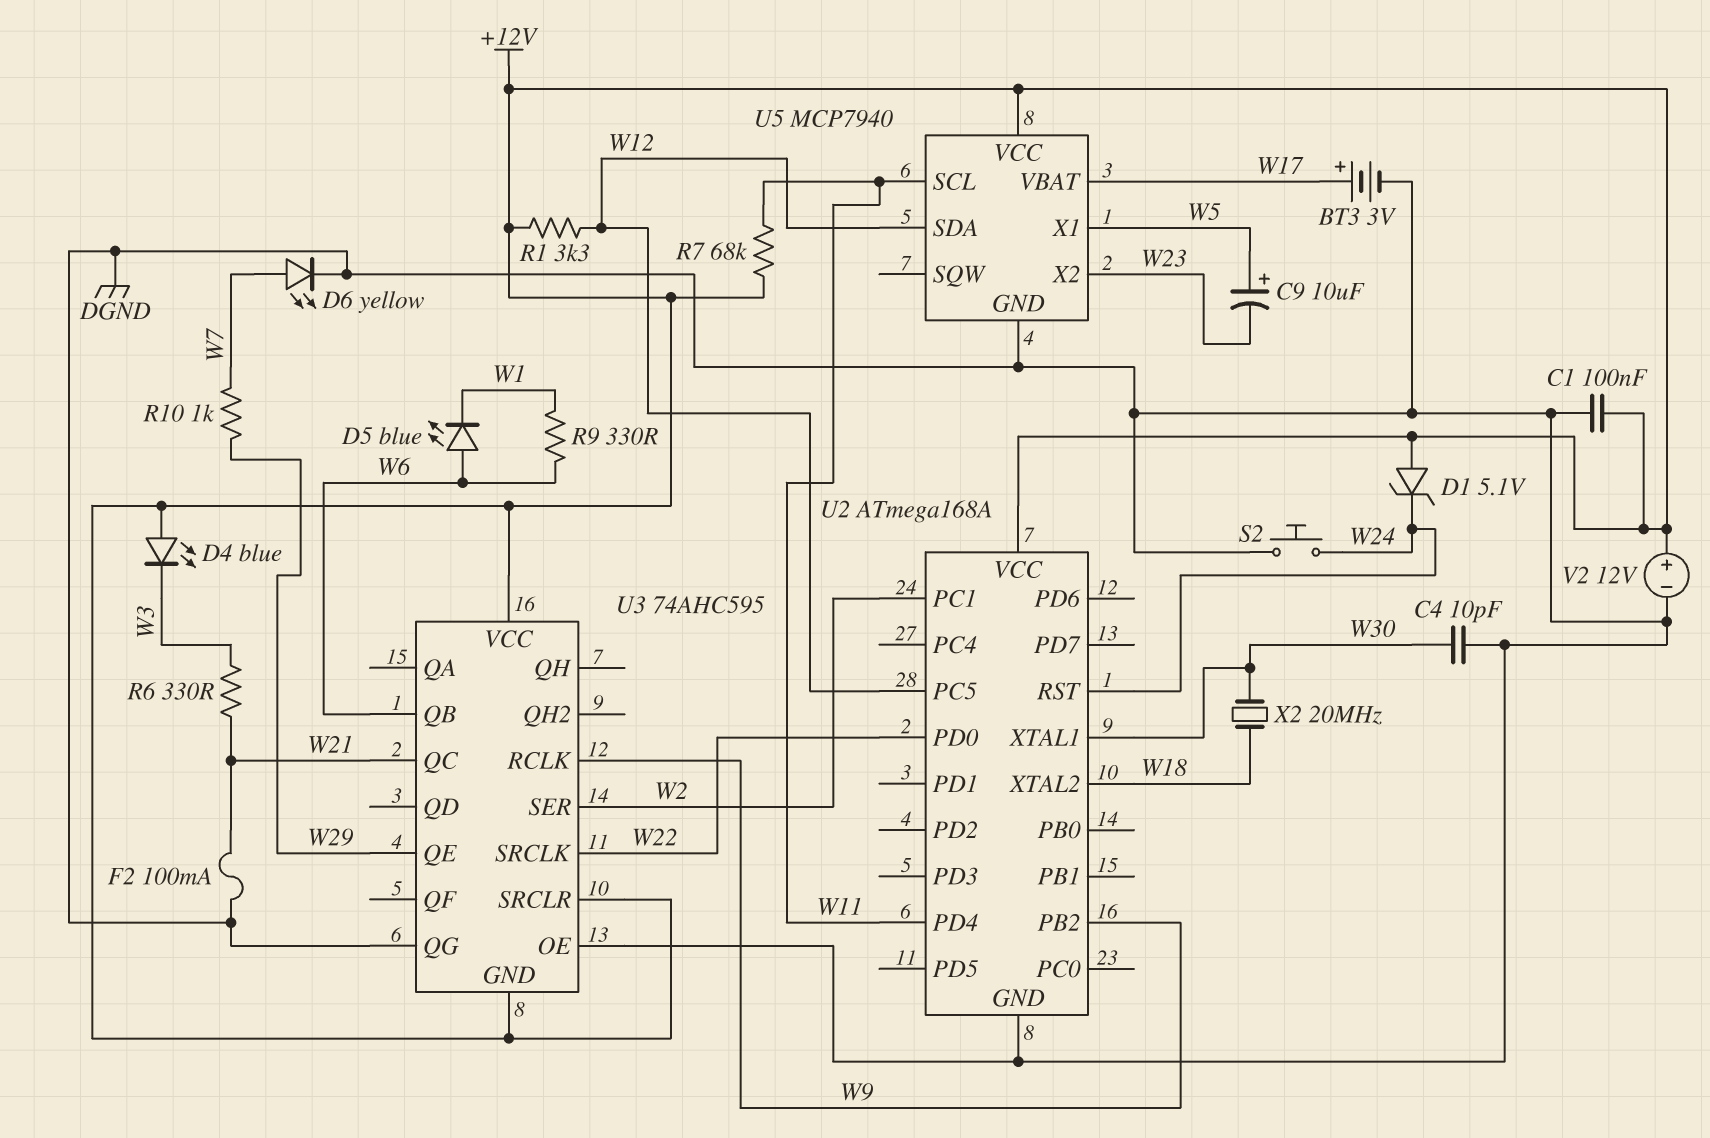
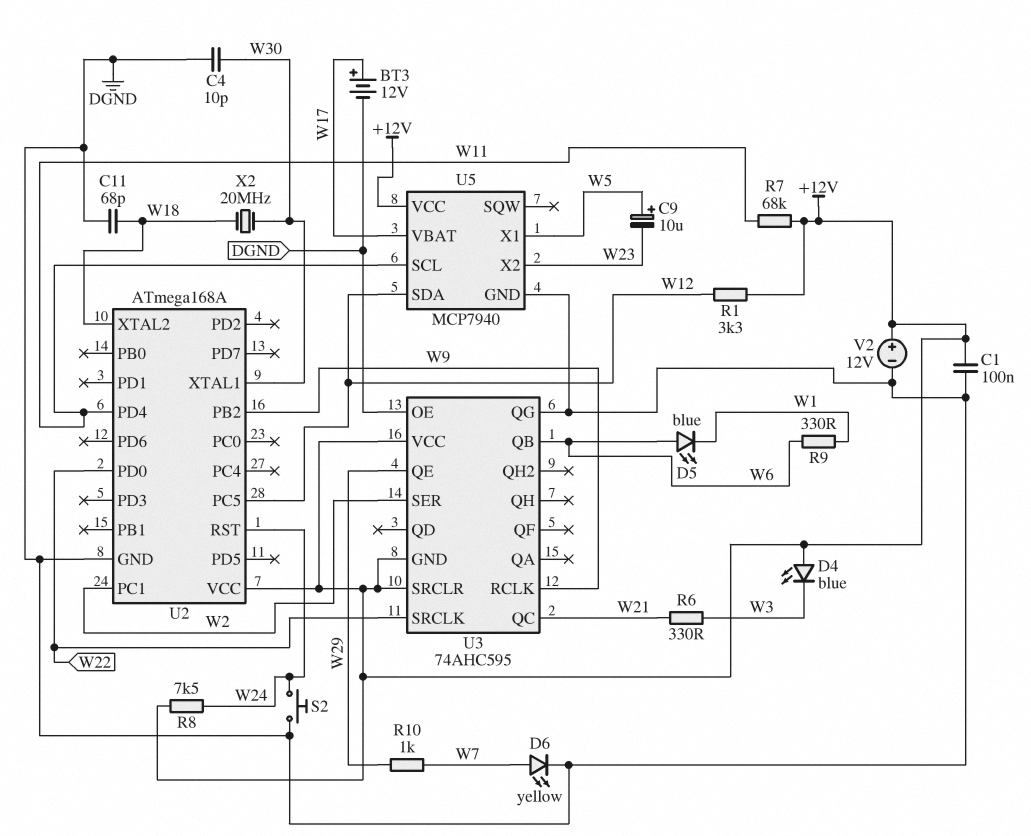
BT3: 3V (plus W17, minus DGND) -> 12V (plus W17, minus DGND)
C11: none -> 68pF (DGND, W18)
D1: zener 5.1V (A +12V, K W24) -> none
F2: 100mA (DGND, W21) -> none
R8: none -> 7.5k (+12V, W24)

